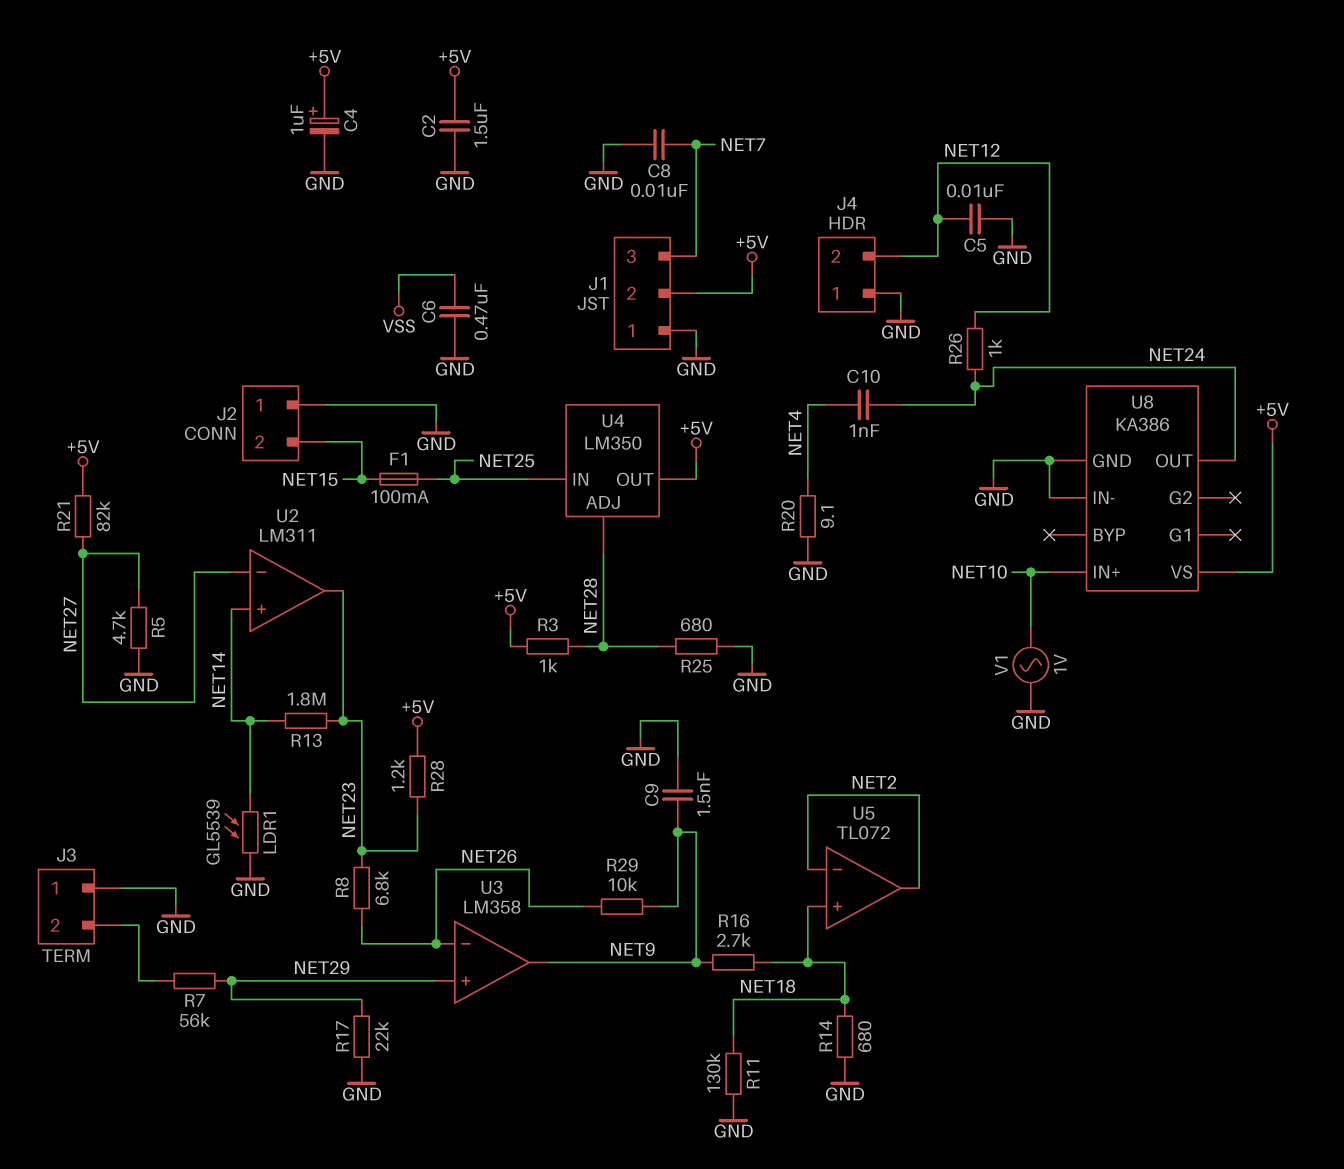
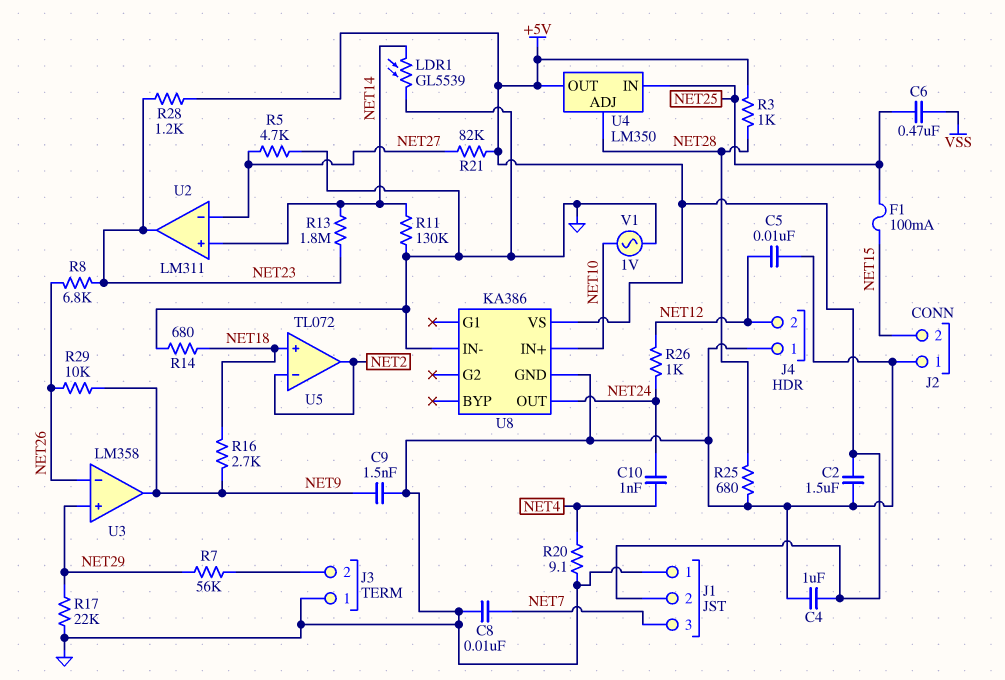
C4: 1uF (plus +5V, minus GND) -> 1uF (+5V, GND)
C6: 470nF (GND, VSS) -> 470nF (NET25, VSS)
R11: 130k (GND, NET18) -> 130k (GND, NET14)

